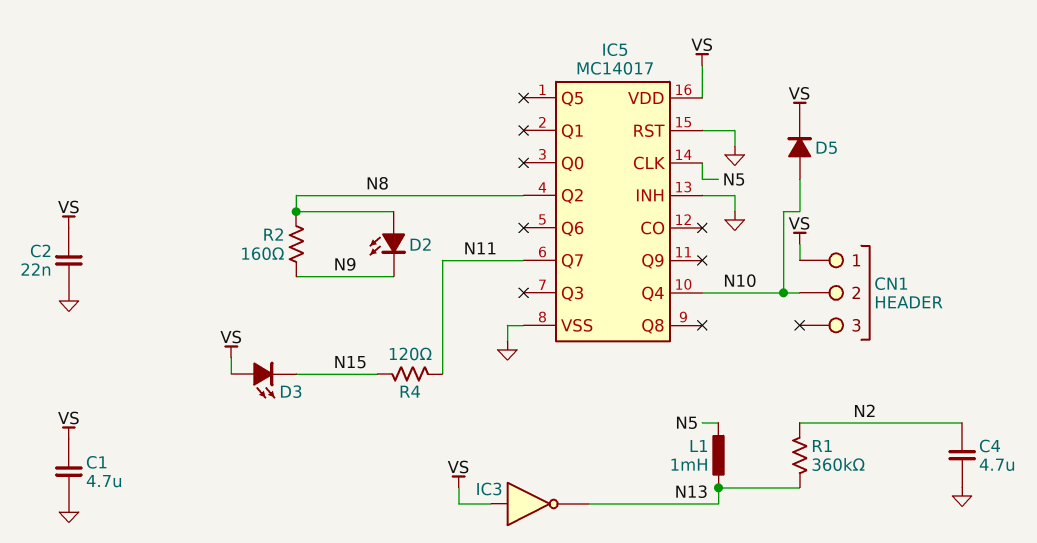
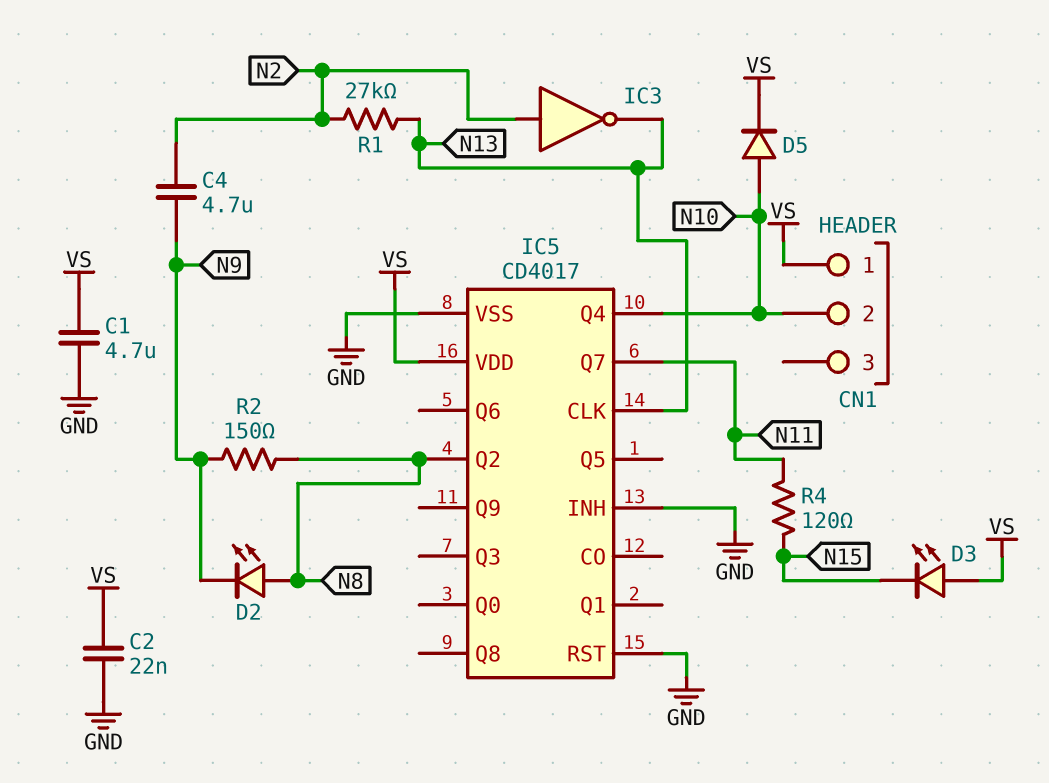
C4: 4.7uF (GND, N2) -> 4.7uF (N2, N9)
IC3: NOT (in VS, out N13) -> NOT (in N2, out N13)
IC5: MC14017 -> CD4017
IC5 pin CLK: N5 -> N13
L1: 1mH (N5, N13) -> none
R1: 360k (N2, N13) -> 27k (N2, N13)
R2: 160 (N8, N9) -> 150 (N8, N9)

